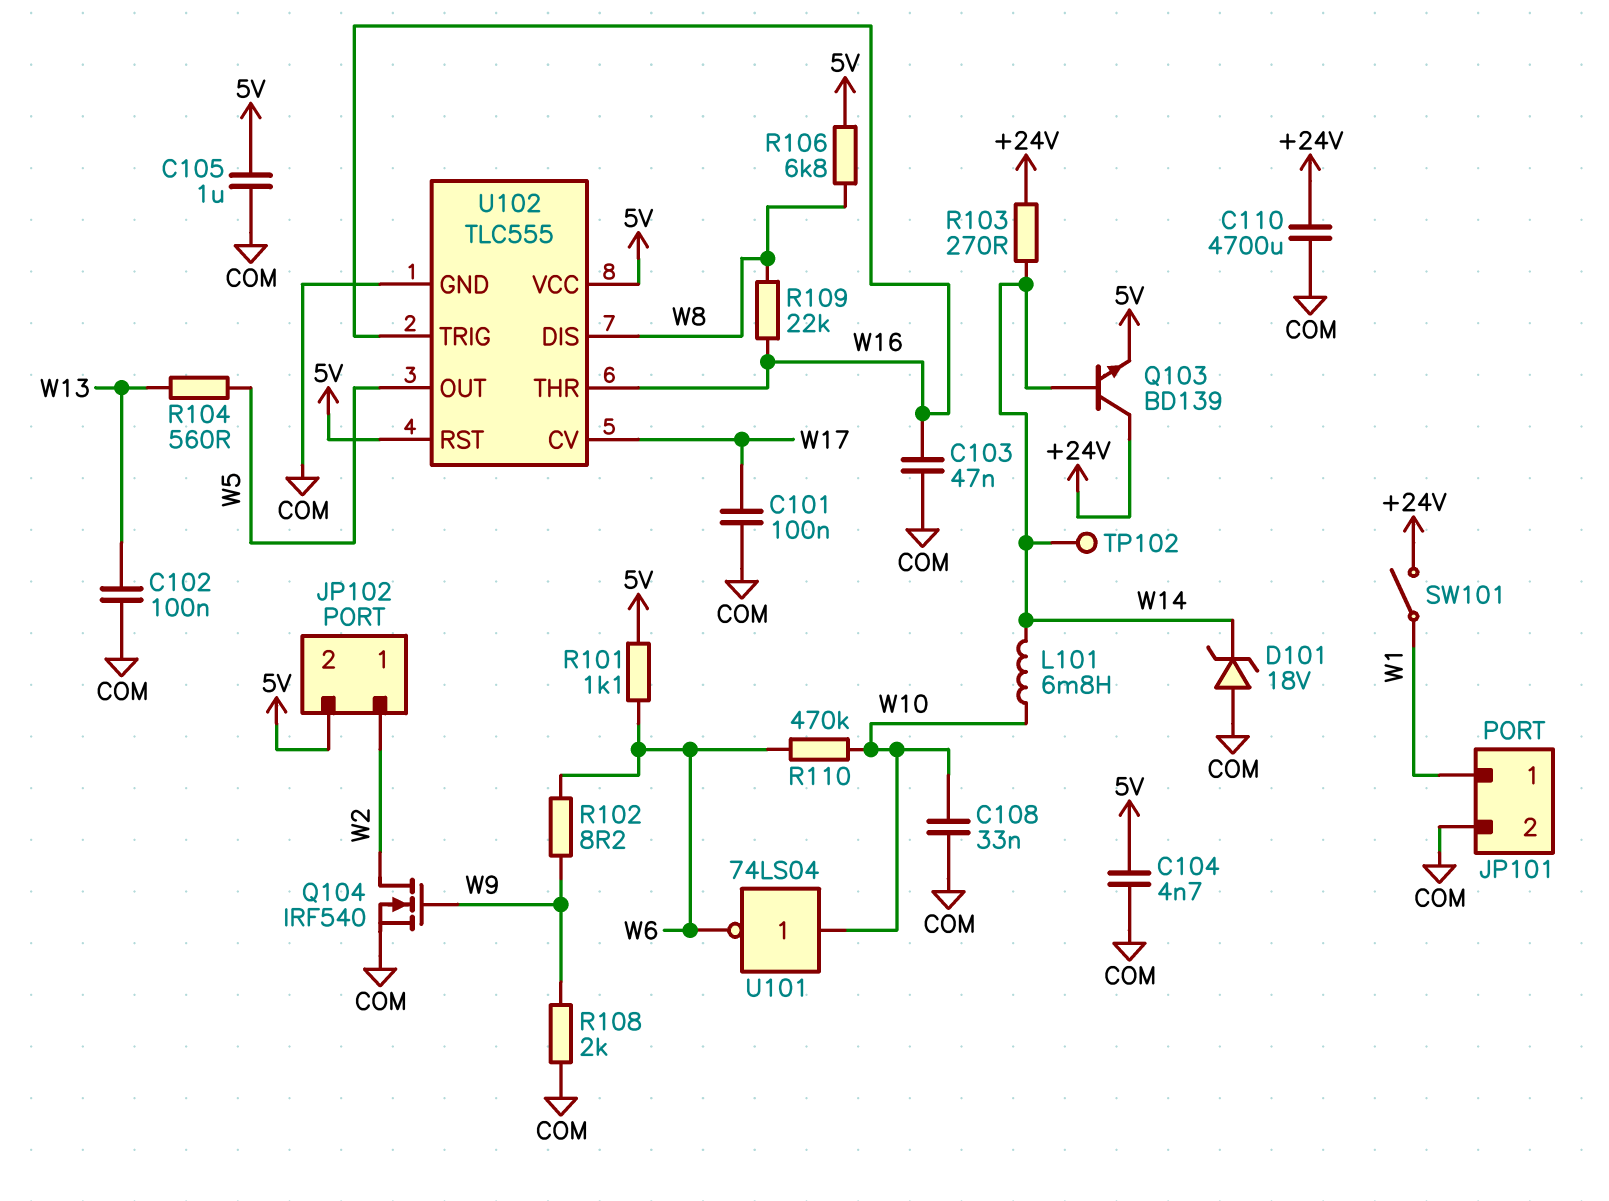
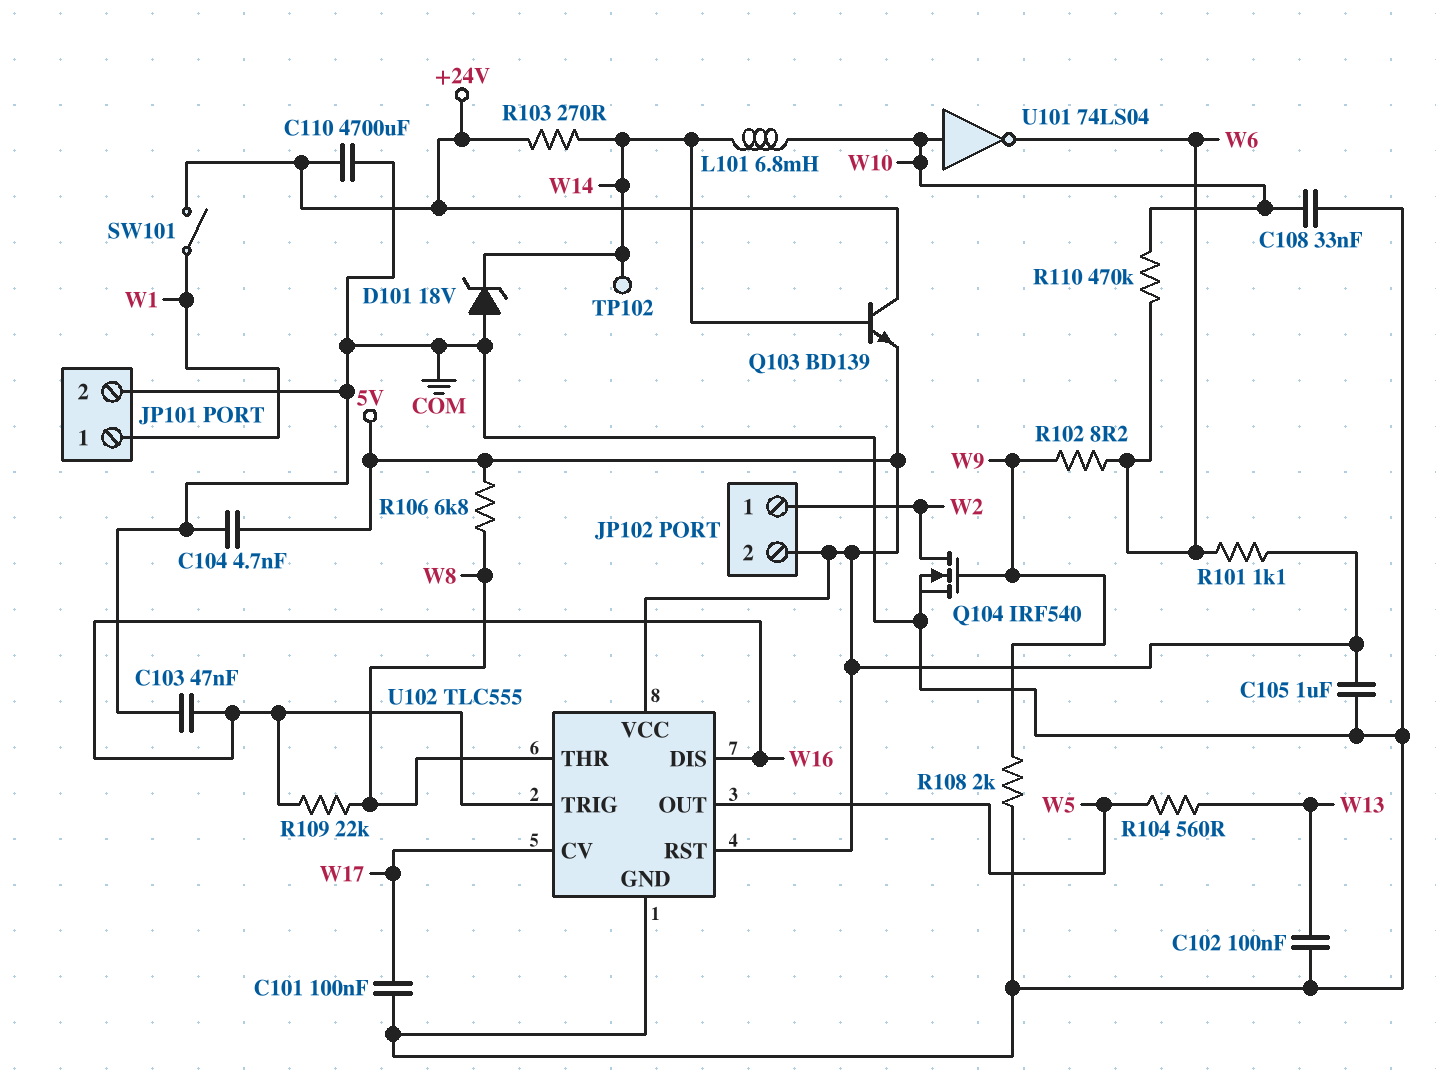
U102 pin DIS: W8 -> W16
U102 pin THR: W16 -> W8

